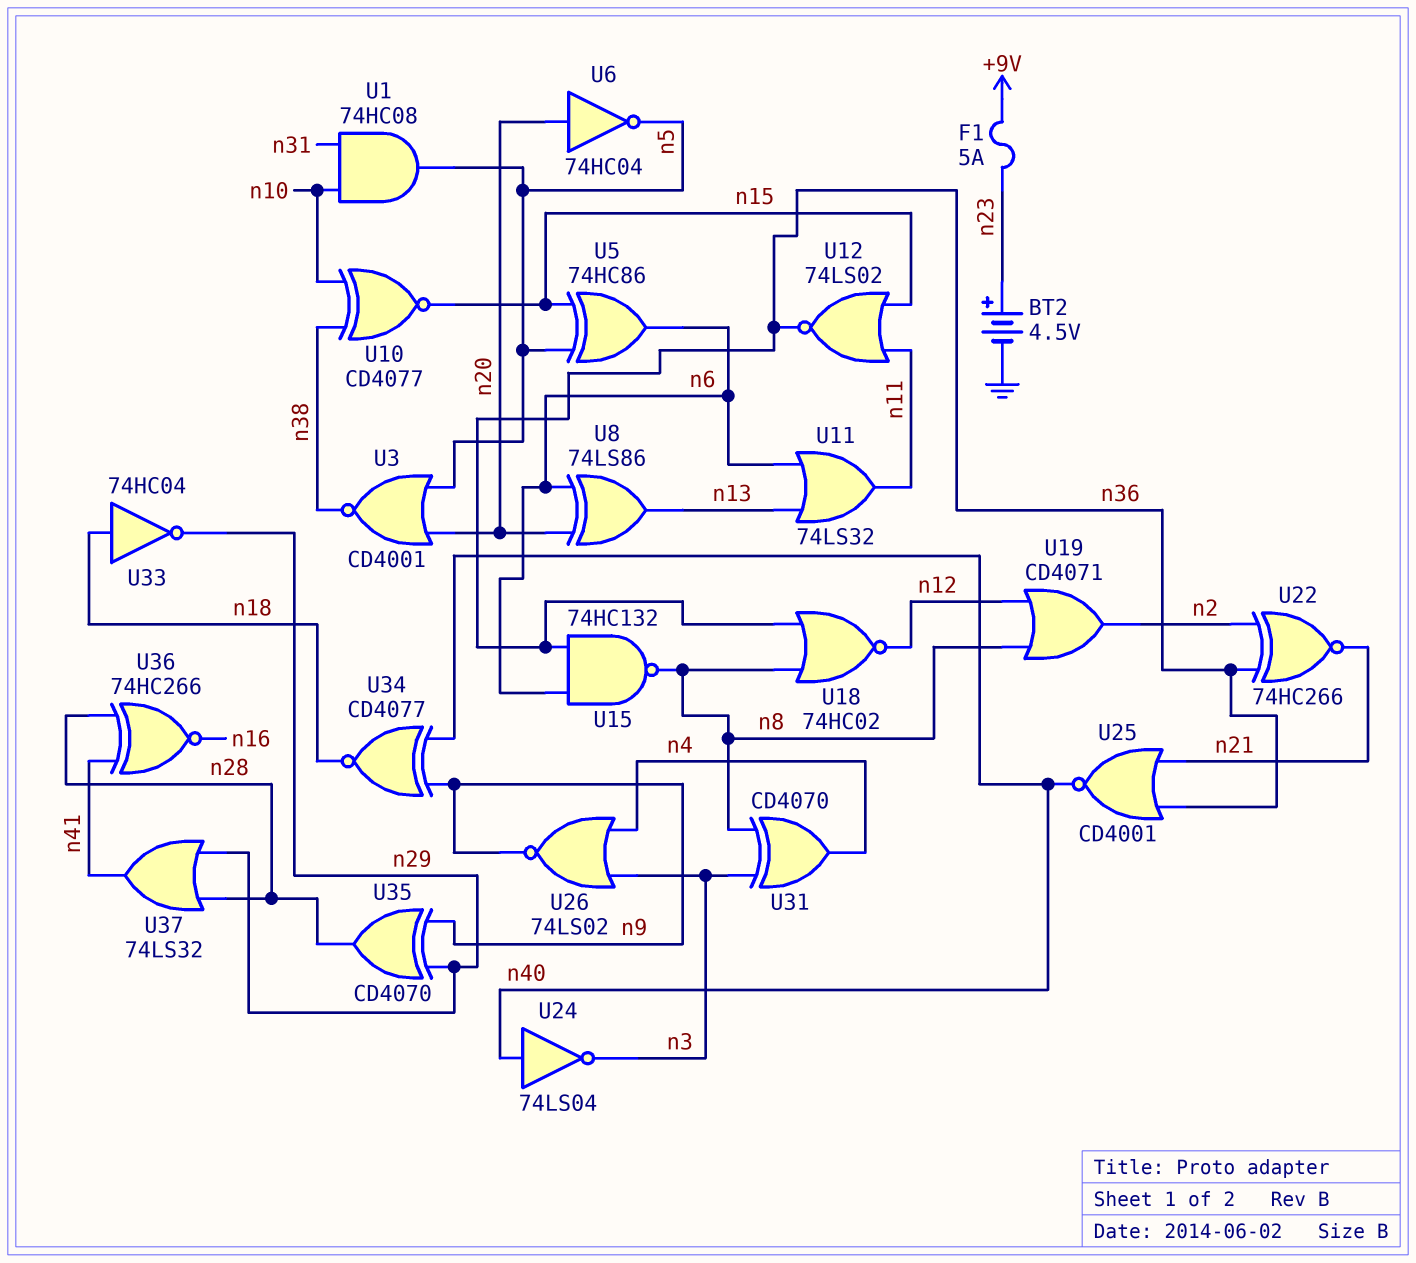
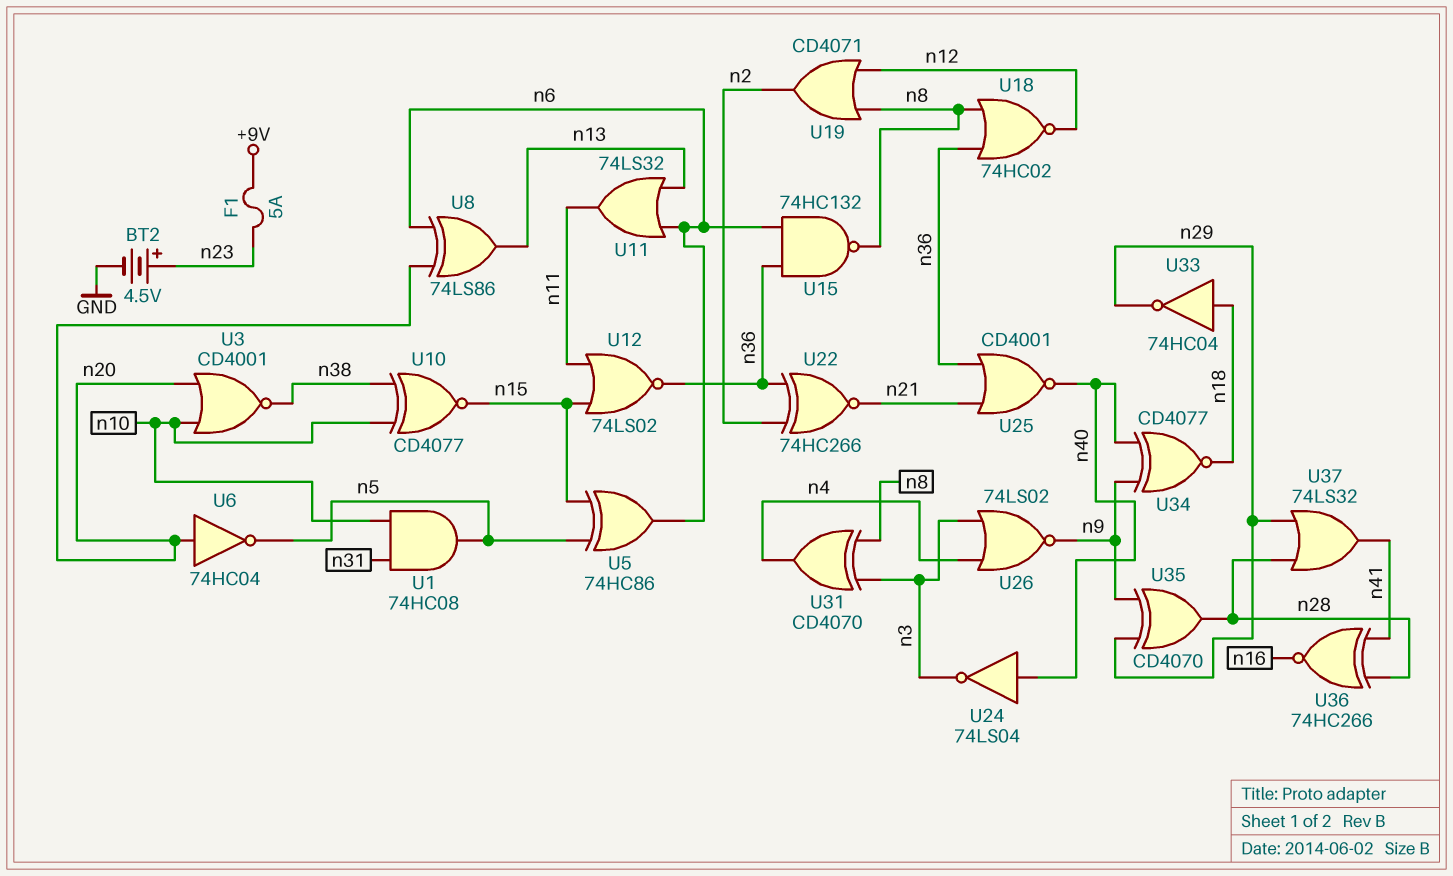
U3: NOR CD4001 (in n5, in n20, out n38) -> NOR CD4001 (in n10, in n20, out n38)

